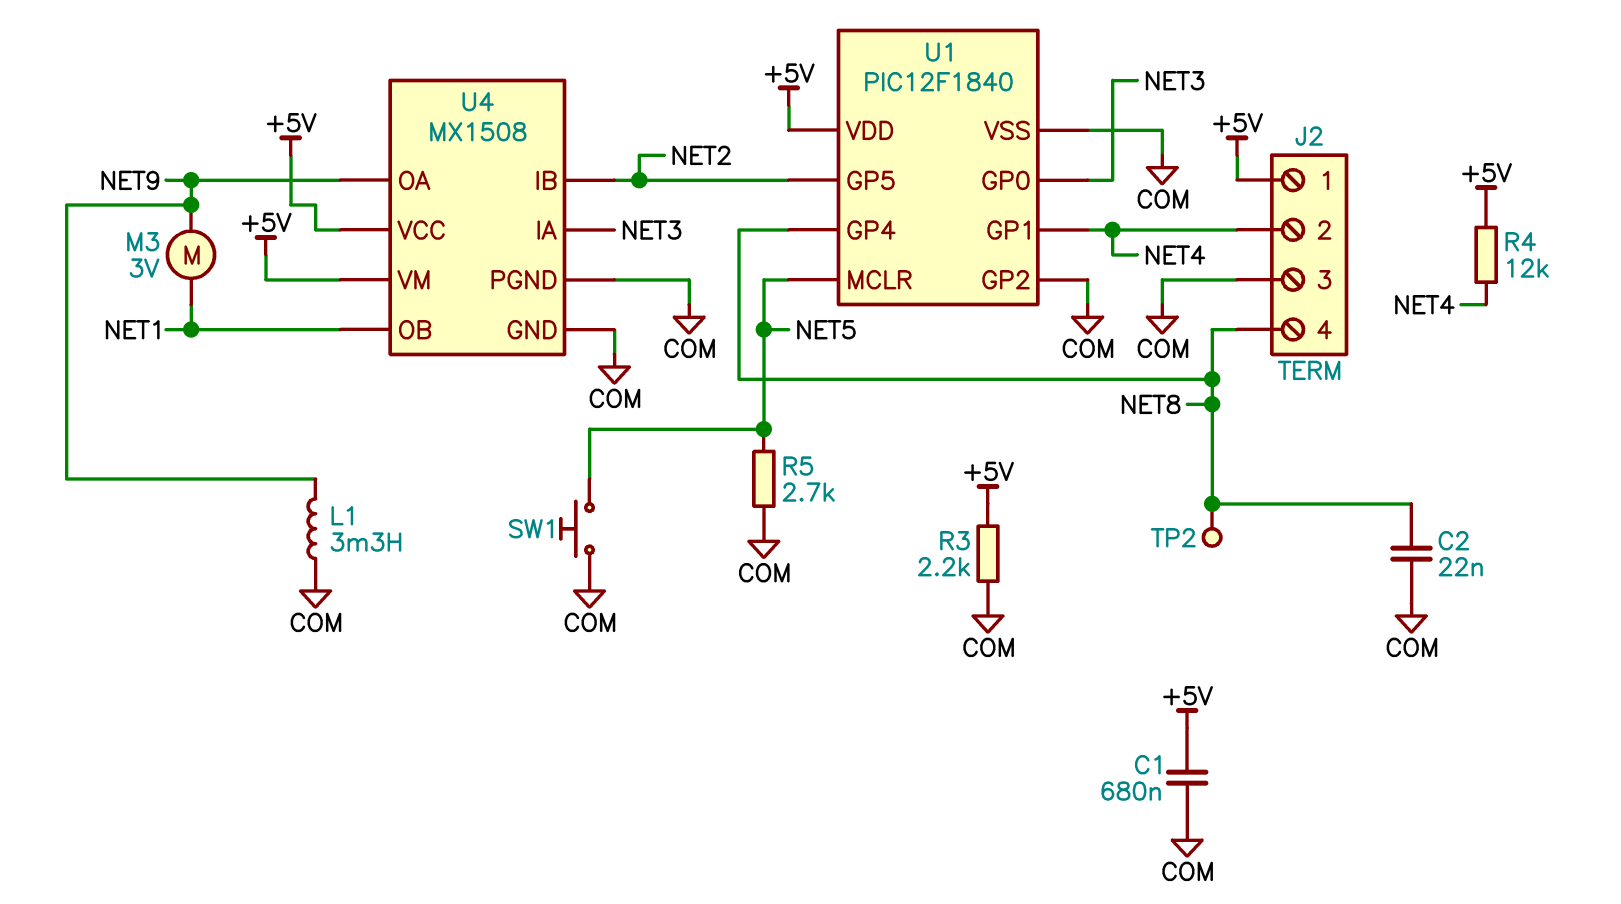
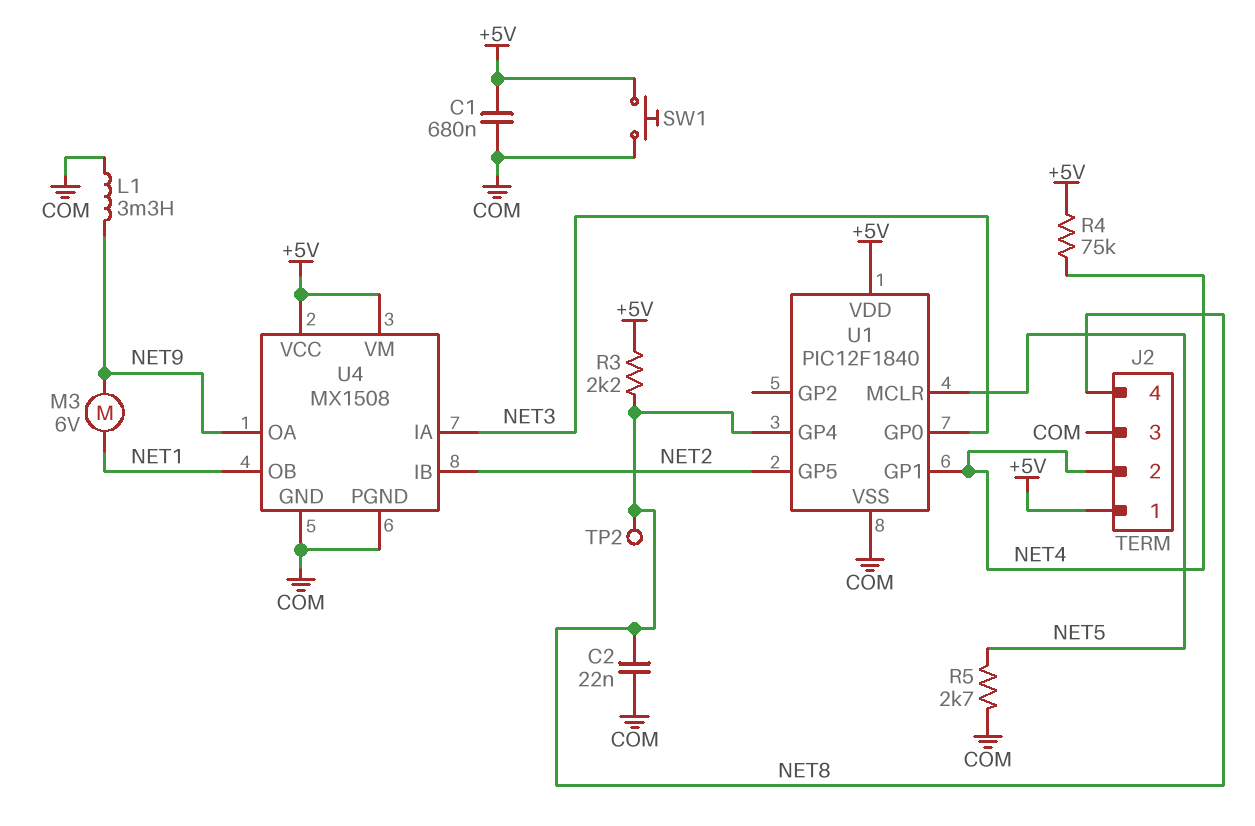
M3: motor 3V (NET1, NET9) -> motor 6V (NET1, NET9)
R3: 2.2k (+5V, COM) -> 2.2k (+5V, NET8)
R4: 12k (+5V, NET4) -> 75k (+5V, NET4)
SW1: button (COM, NET5) -> button (+5V, COM)
U1 pin GP2: COM -> none

